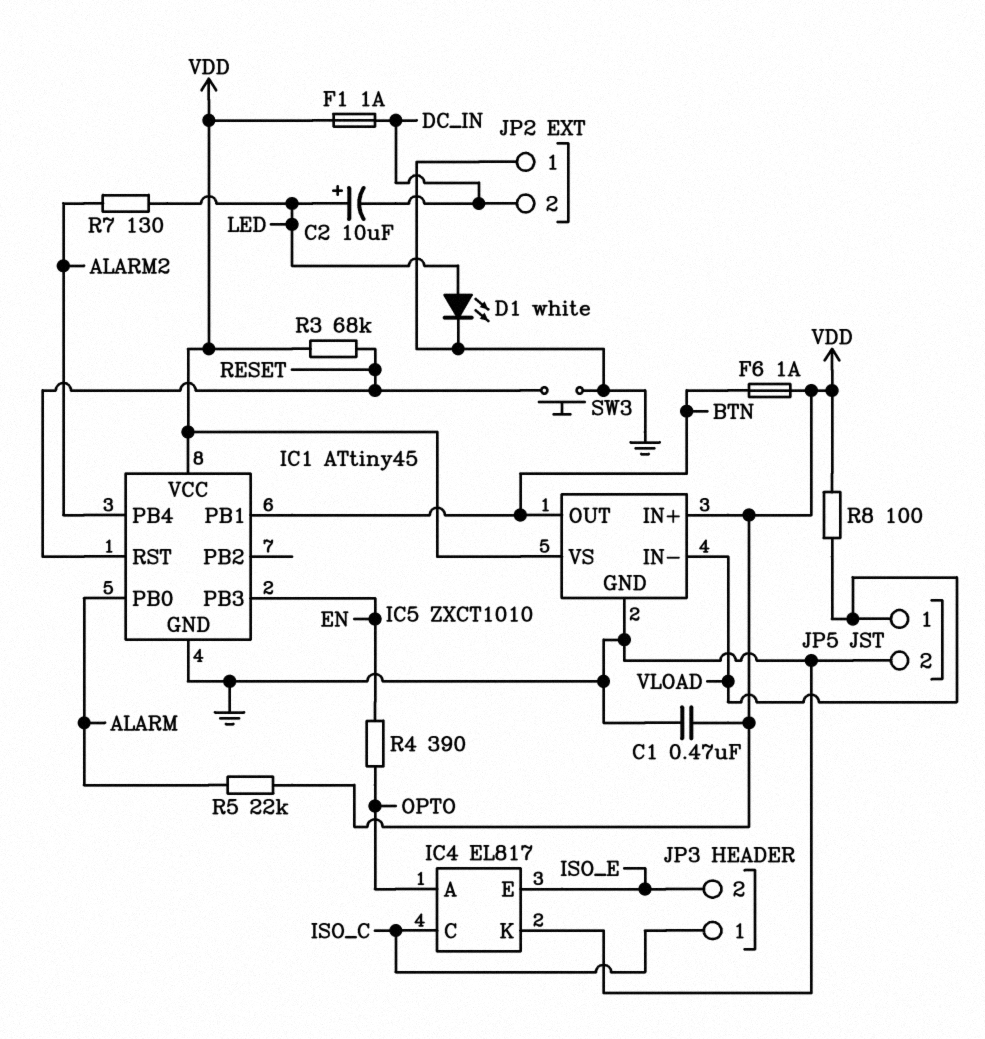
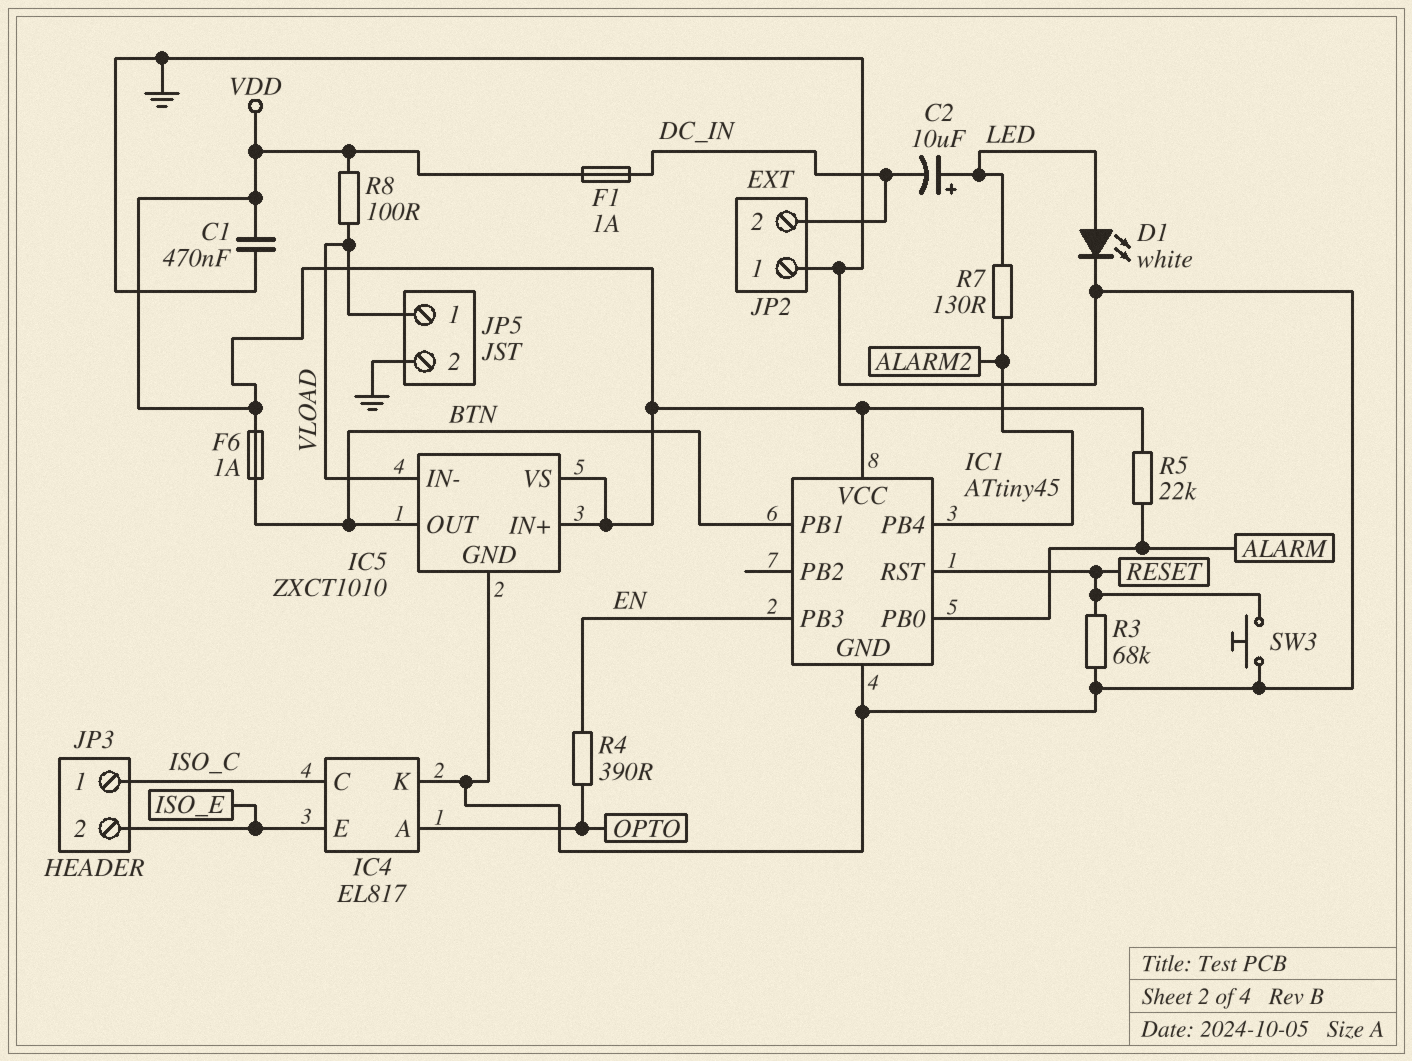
R3: 68k (RESET, VDD) -> 68k (GND, RESET)

